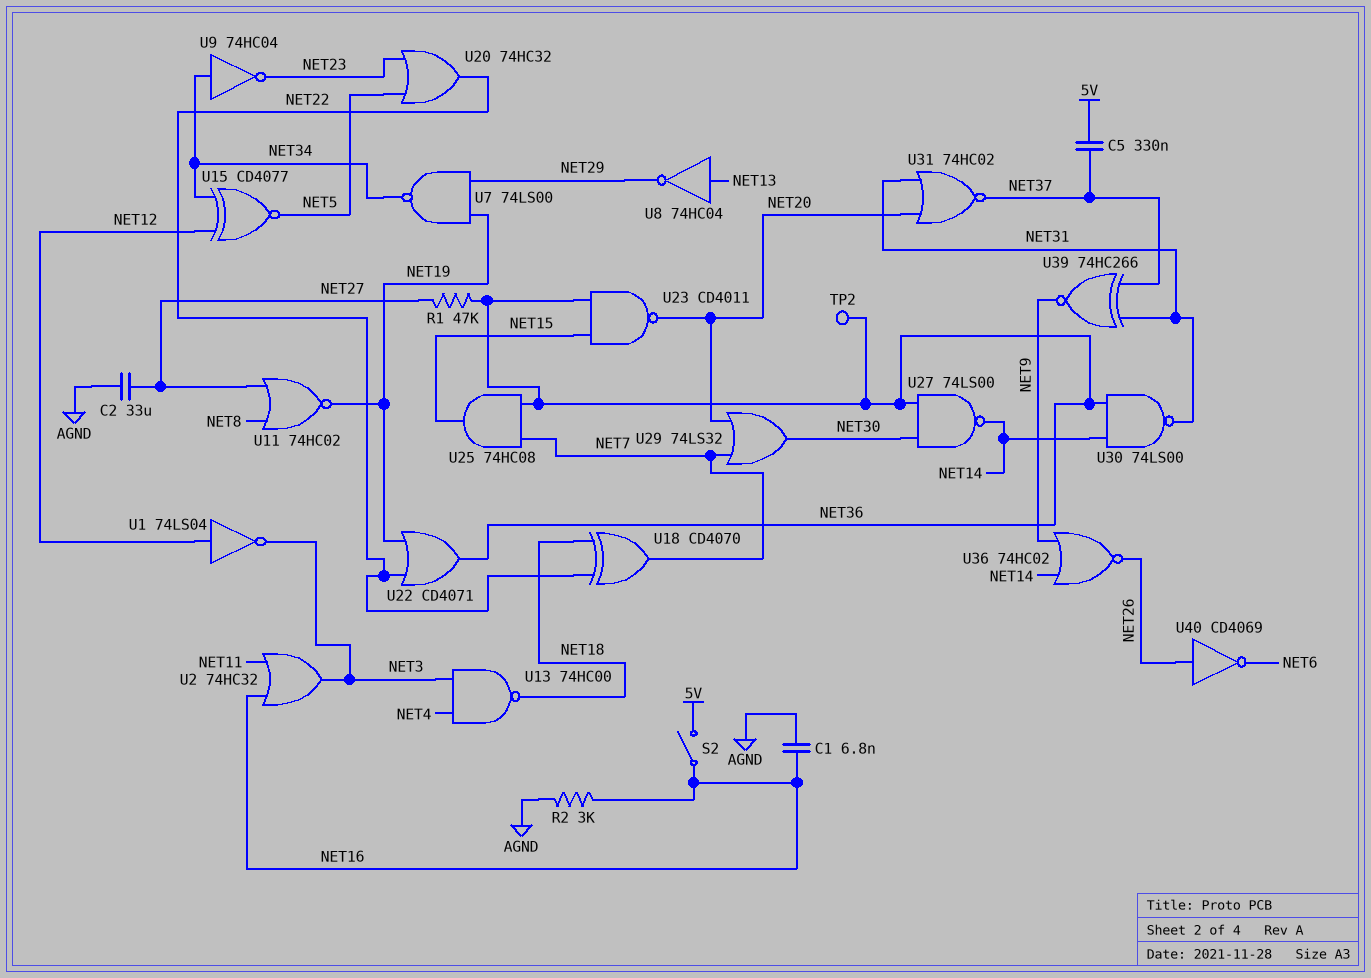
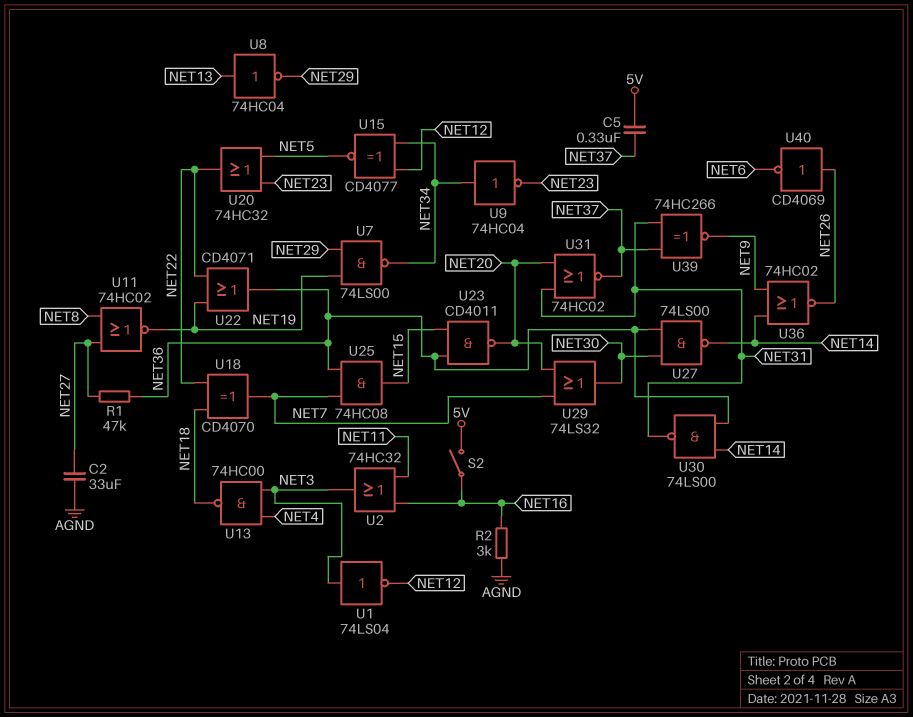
C1: 6.8nF (AGND, NET16) -> none
TP2: test point (NET36) -> none
U1: NOT 74LS04 (in NET12, out NET3) -> NOT 74LS04 (in NET3, out NET12)

